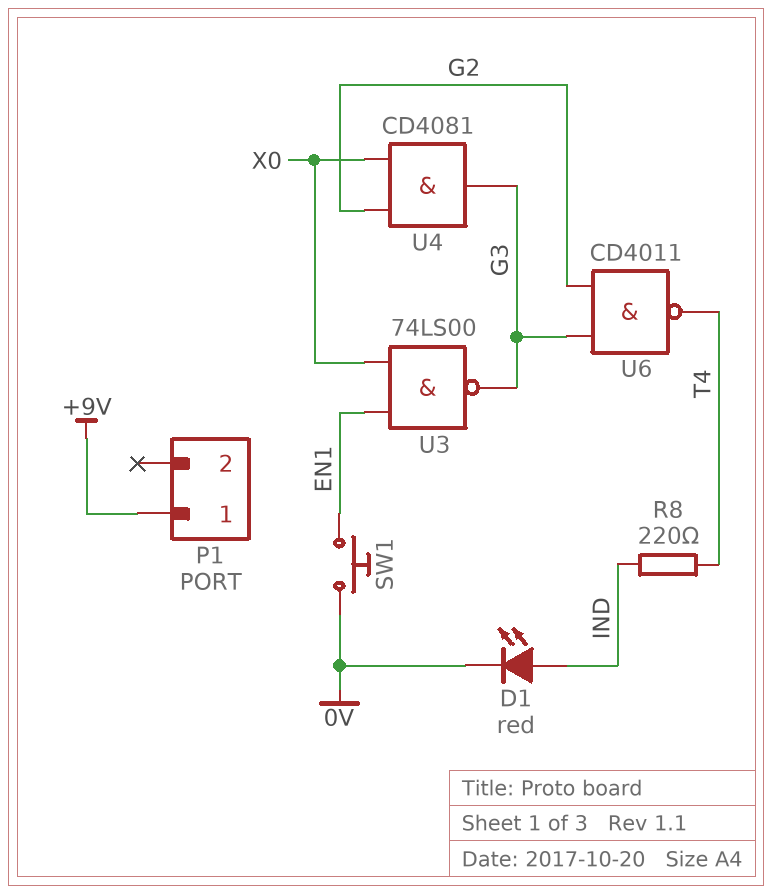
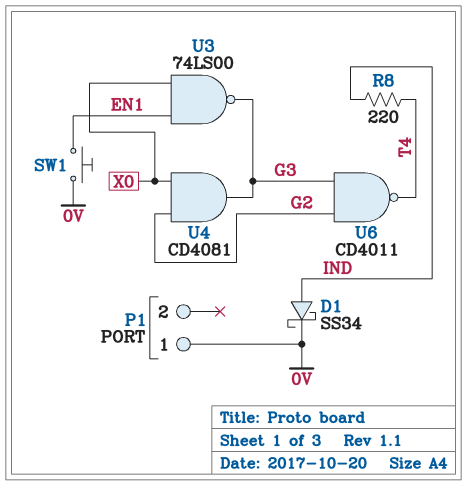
D1: LED red (A IND, K 0V) -> schottky SS34 (A IND, K 0V)
P1 pin 1: +9V -> 0V

